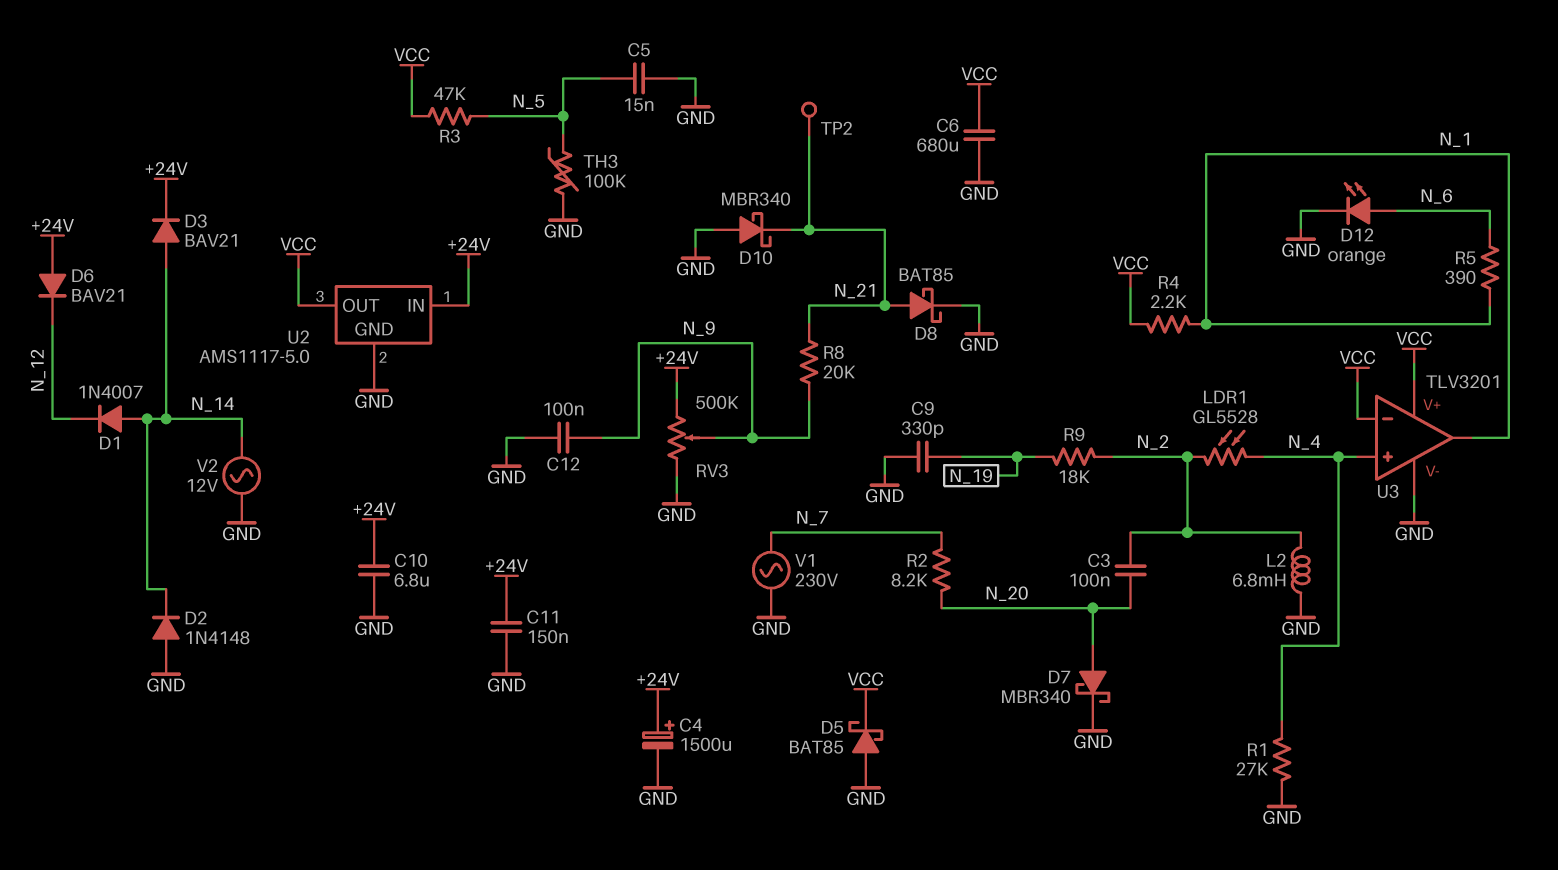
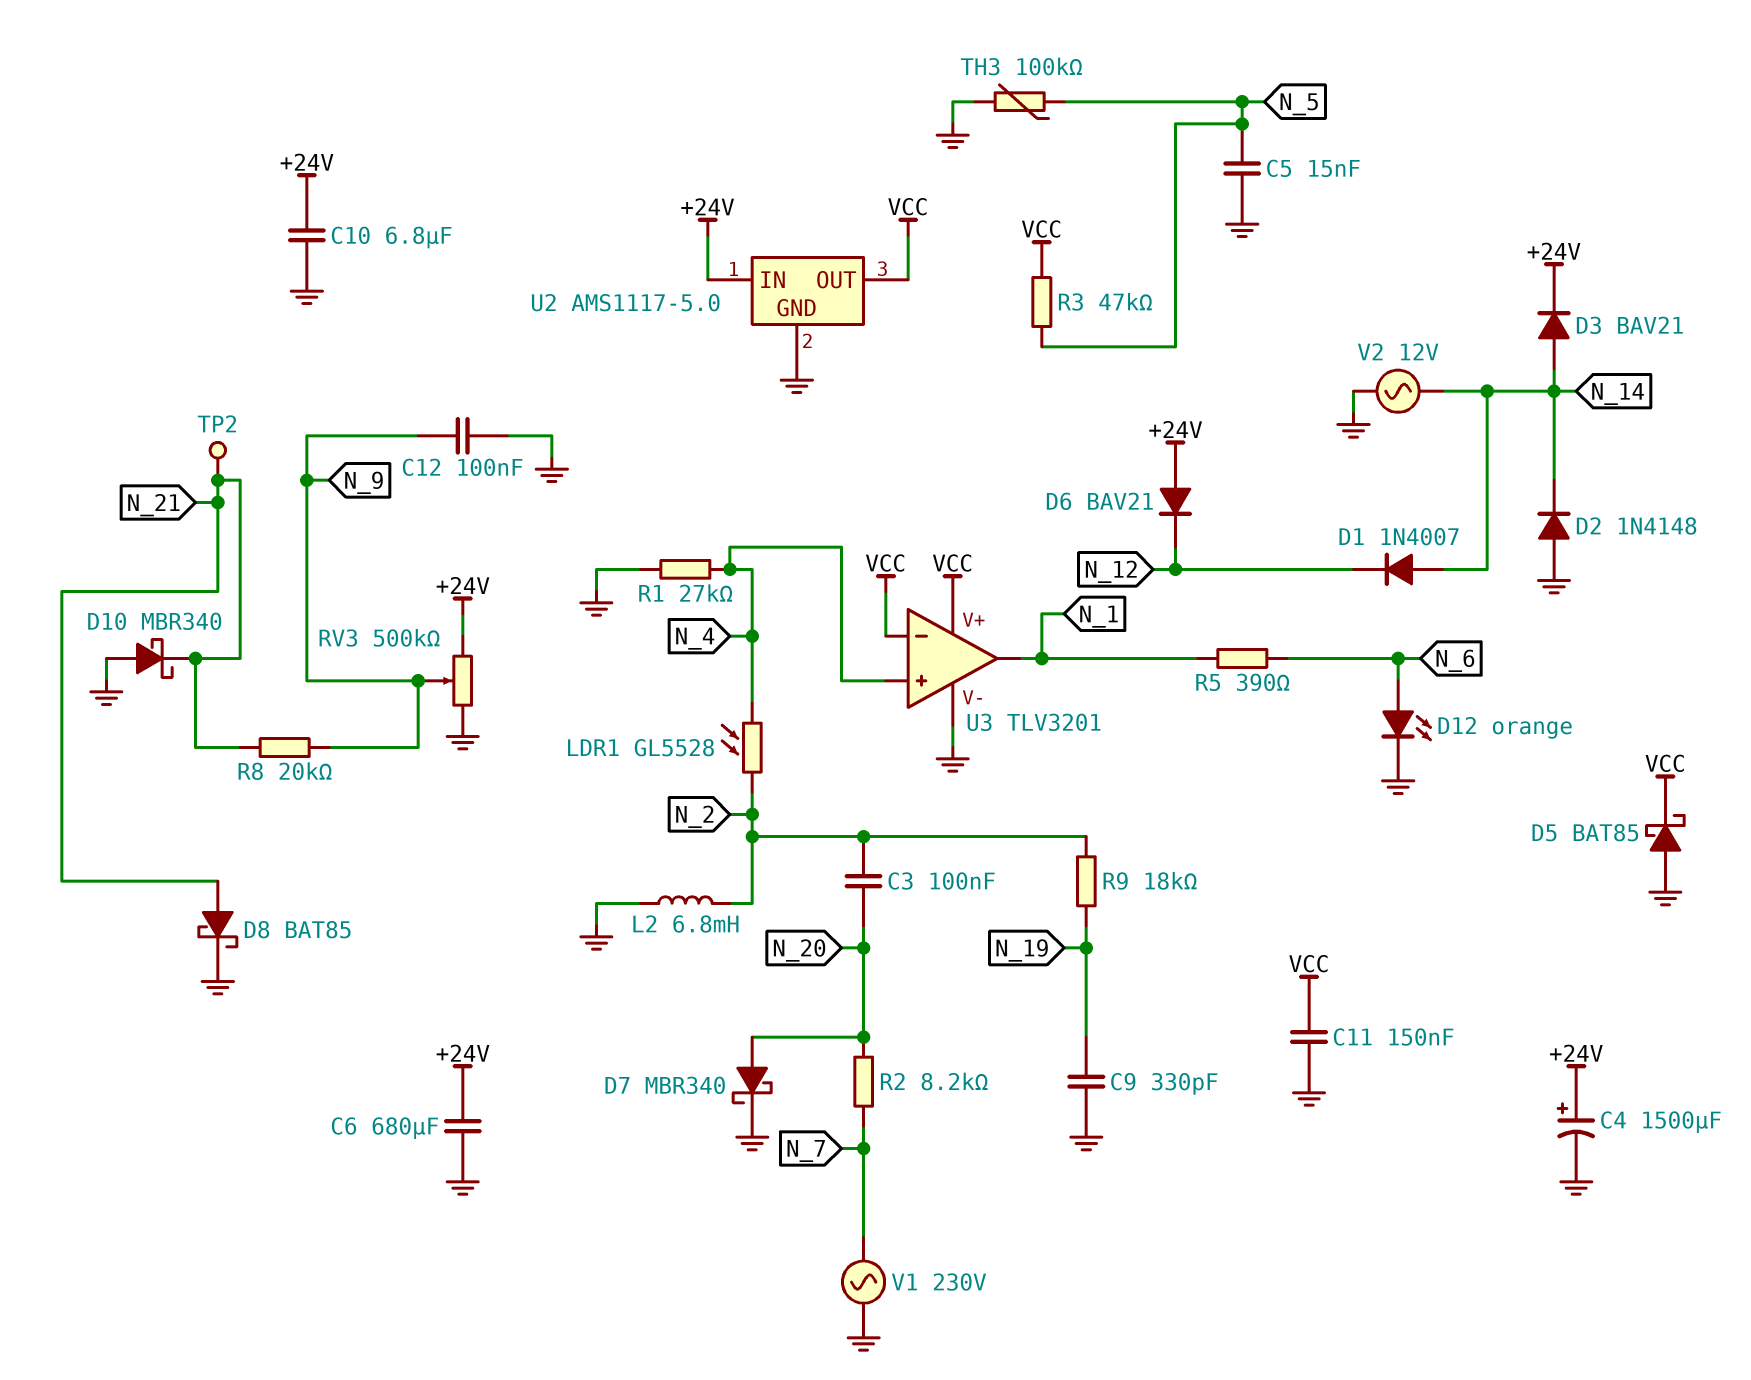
C6: 680uF (GND, VCC) -> 680uF (+24V, GND)
C11: 150nF (+24V, GND) -> 150nF (GND, VCC)
R4: 2.2k (N_1, VCC) -> none

